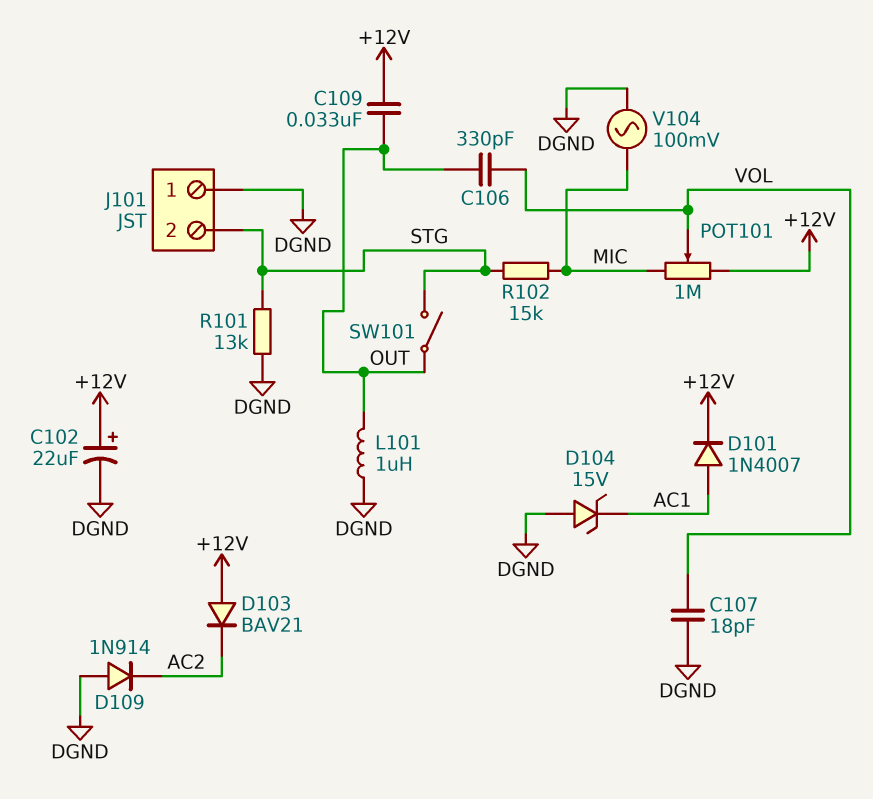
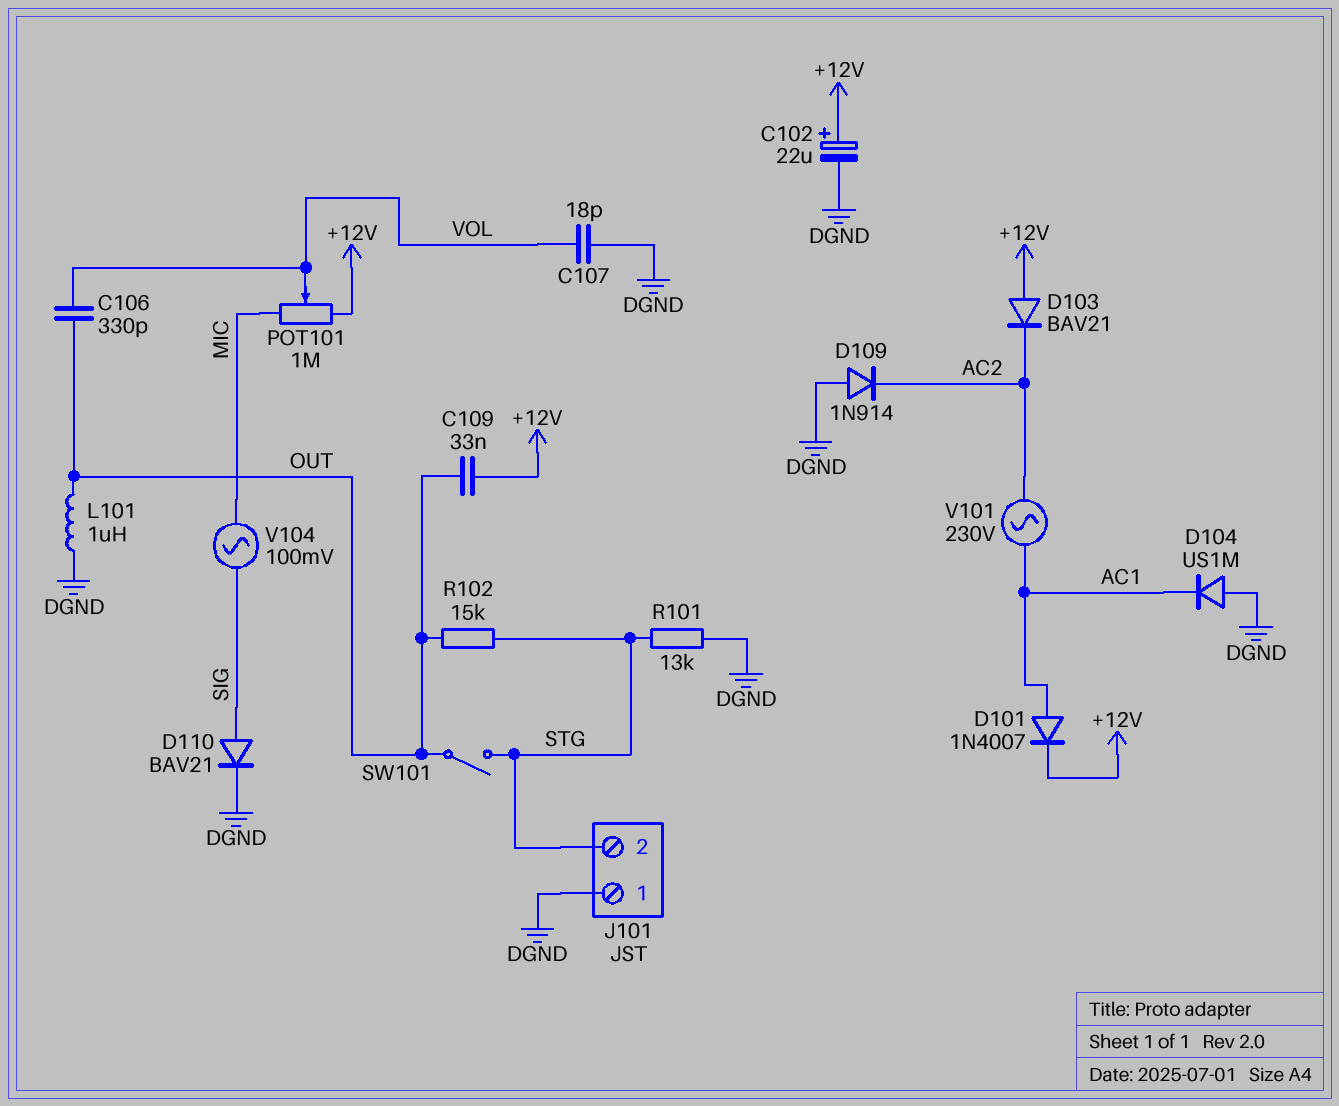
D104: zener 15V (A DGND, K AC1) -> diode US1M (A DGND, K AC1)
D110: none -> diode BAV21 (A SIG, K DGND)
R102: 15k (MIC, STG) -> 15k (OUT, STG)
V101: none -> AC 230V (AC1, AC2)
V104: AC 100mV (DGND, MIC) -> AC 100mV (MIC, SIG)

